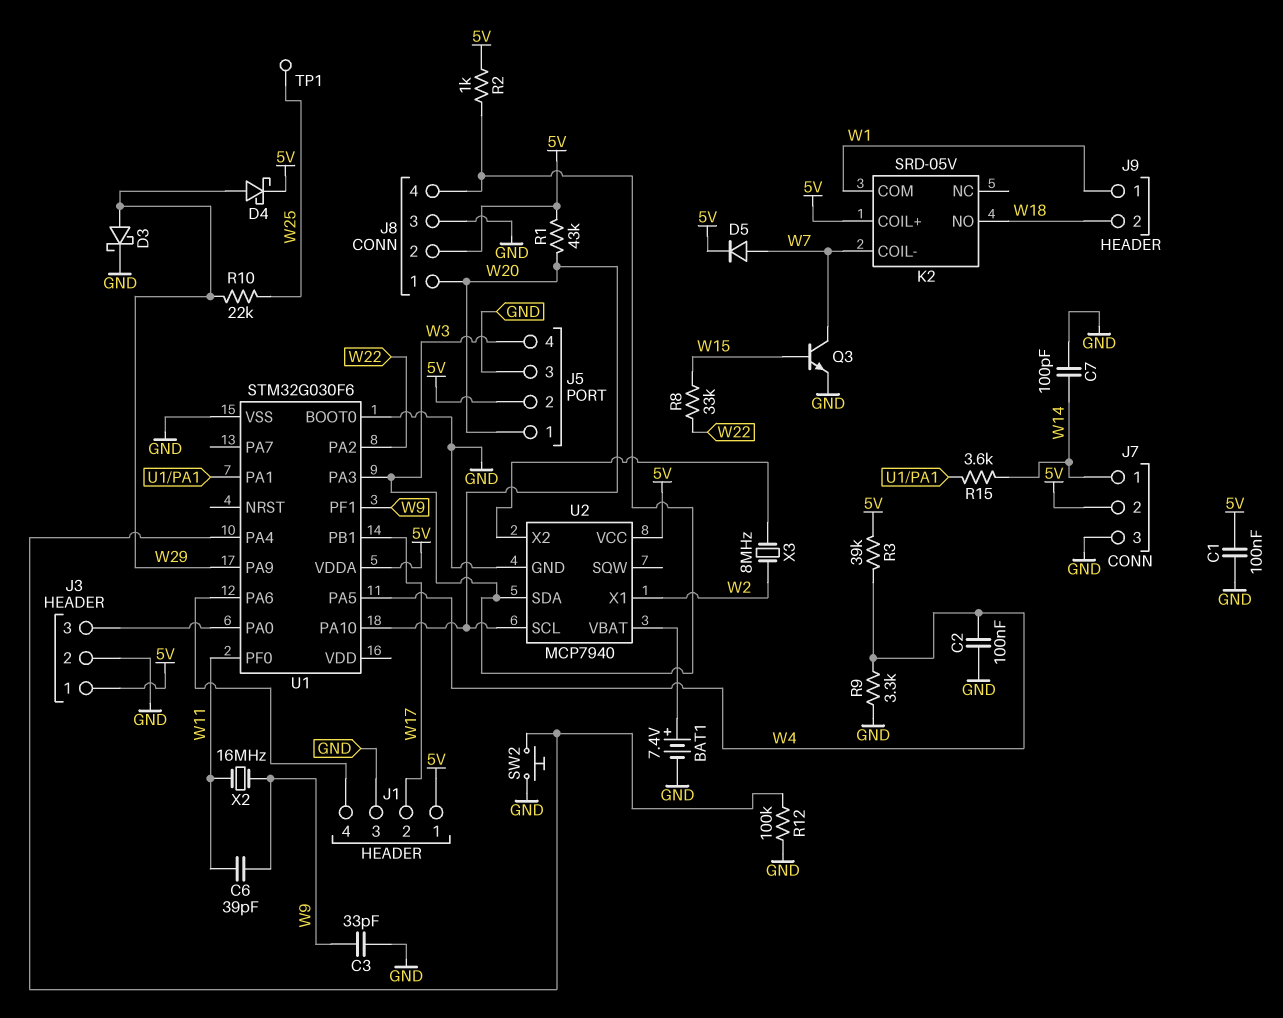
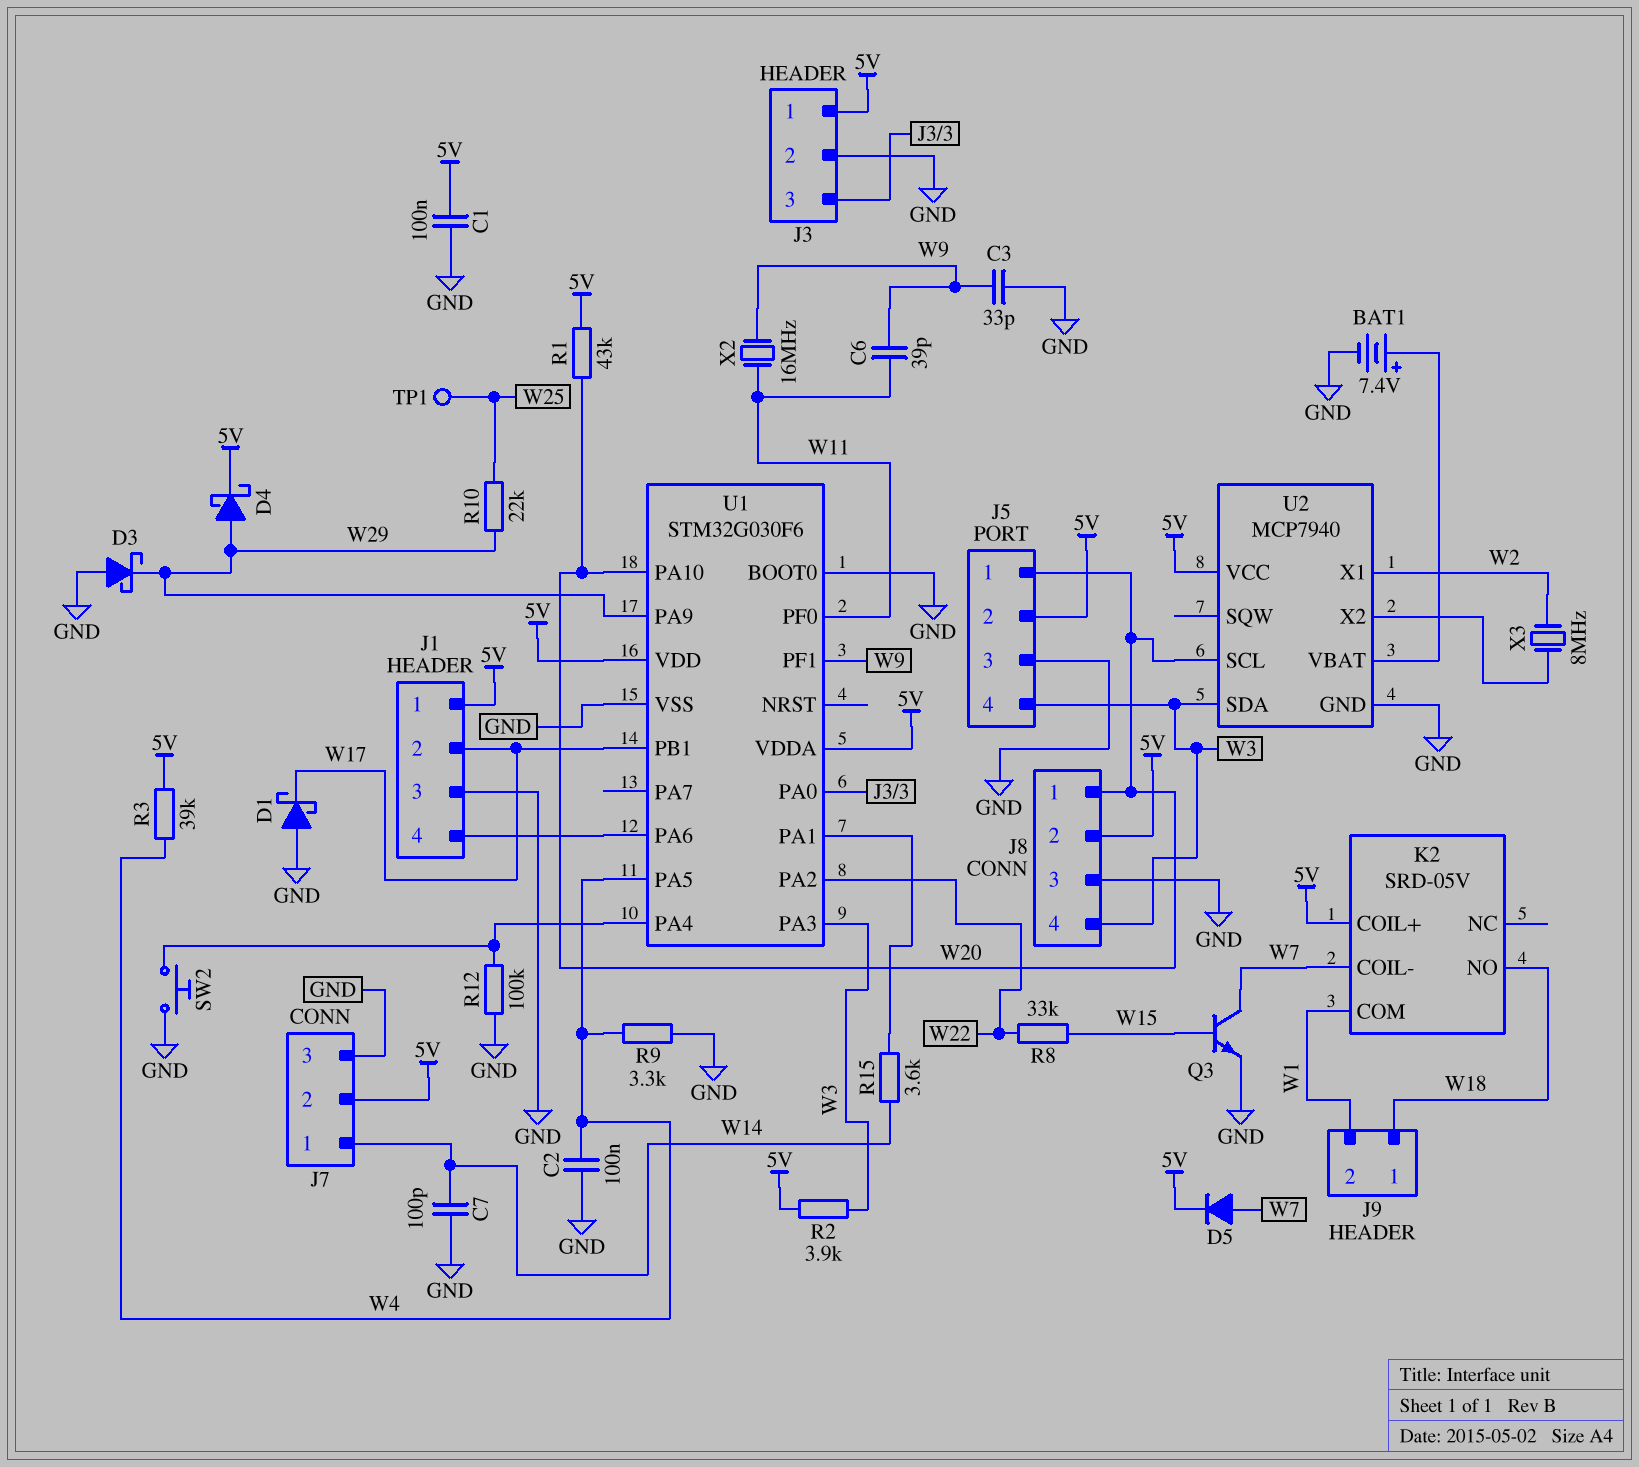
D1: none -> schottky (A GND, K W17)
D3: schottky (A W29, K GND) -> schottky (A GND, K W29)
J9 pin 1: W1 -> W18
J9 pin 2: W18 -> W1
R2: 1k (5V, W3) -> 3.9k (5V, W3)
U1 pin VDD: none -> 5V

